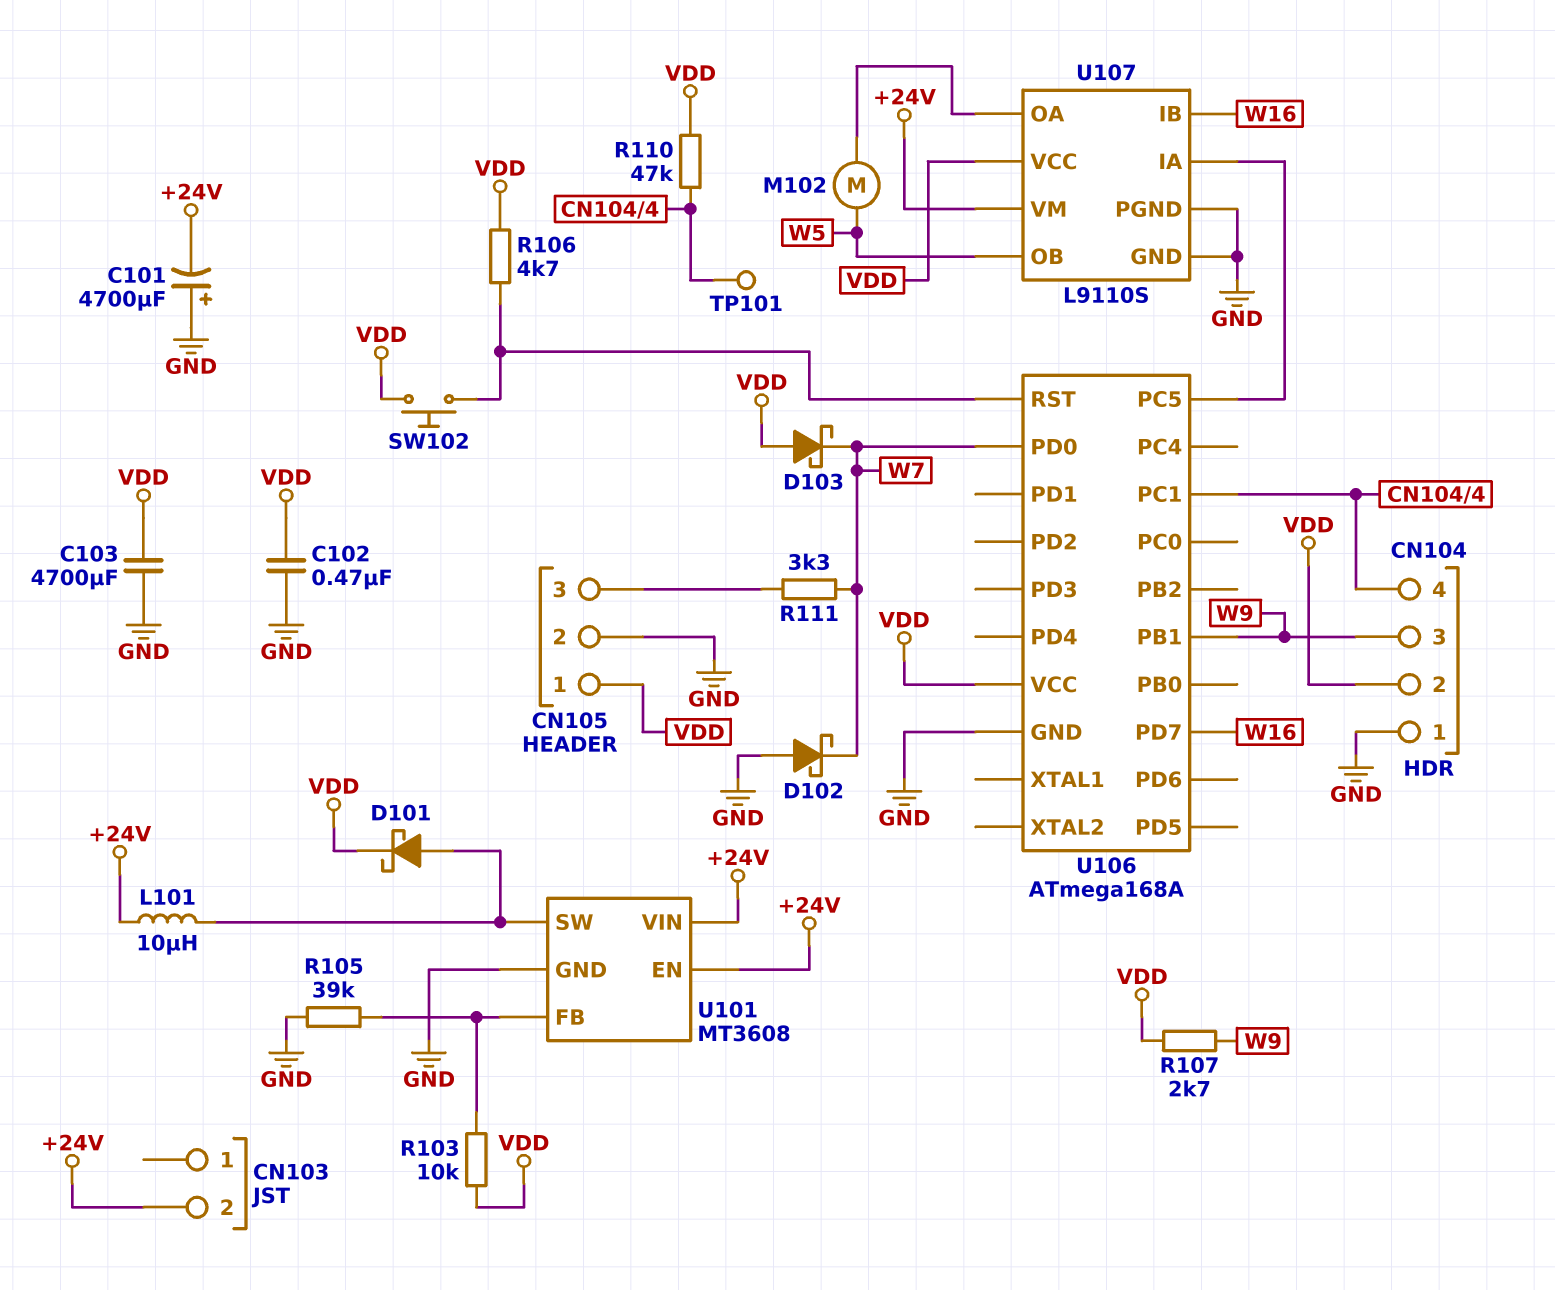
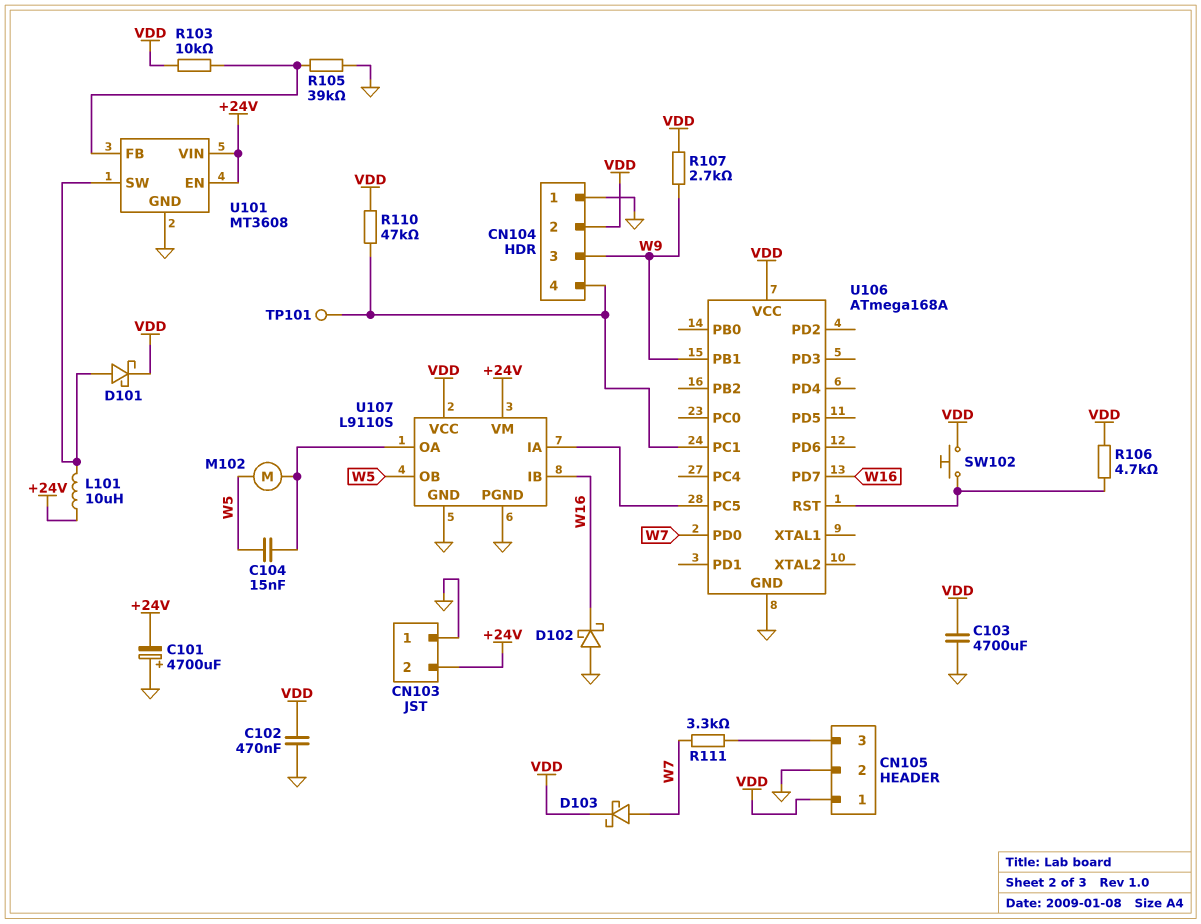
C104: none -> 15nF (U107/OA, W5)
CN103 pin 1: none -> GND
D102: schottky (A GND, K W7) -> schottky (A GND, K W16)
D103: schottky (A VDD, K W7) -> schottky (A W7, K VDD)

